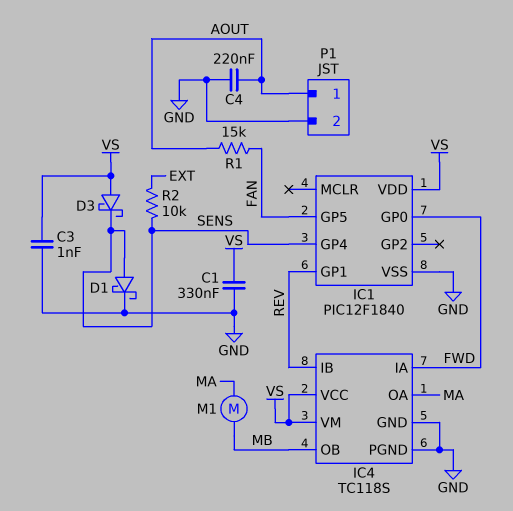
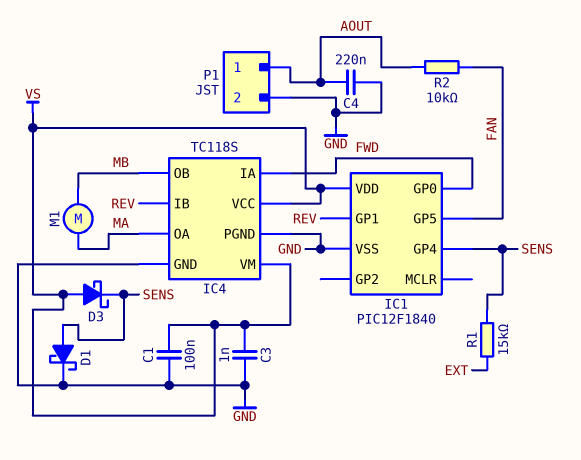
C1: 330nF (GND, VS) -> 100nF (GND, VS)
R1: 15k (AOUT, FAN) -> 15k (EXT, SENS)
R2: 10k (EXT, SENS) -> 10k (AOUT, FAN)

